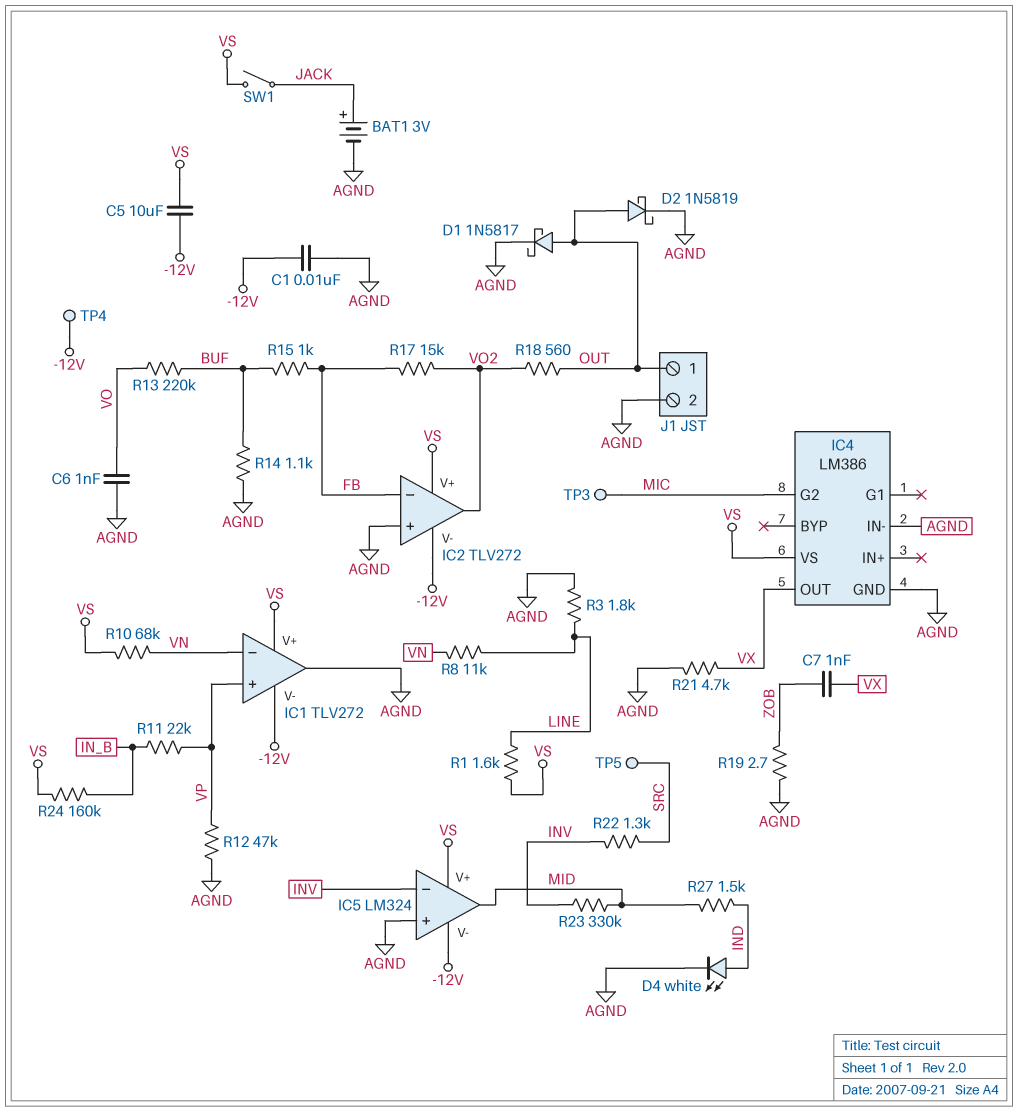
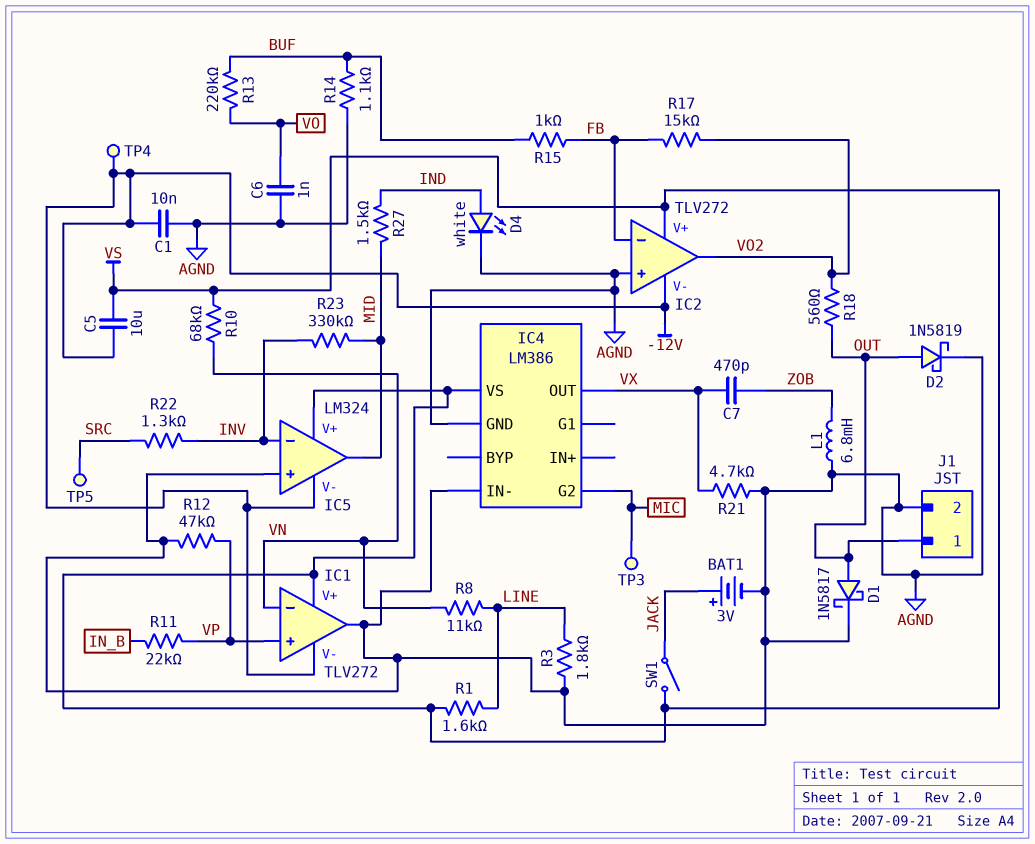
C7: 1nF (VX, ZOB) -> 470pF (VX, ZOB)
L1: none -> 6.8mH (AGND, ZOB)
R19: 2.7 (AGND, ZOB) -> none
R24: 160k (IN_B, VS) -> none

